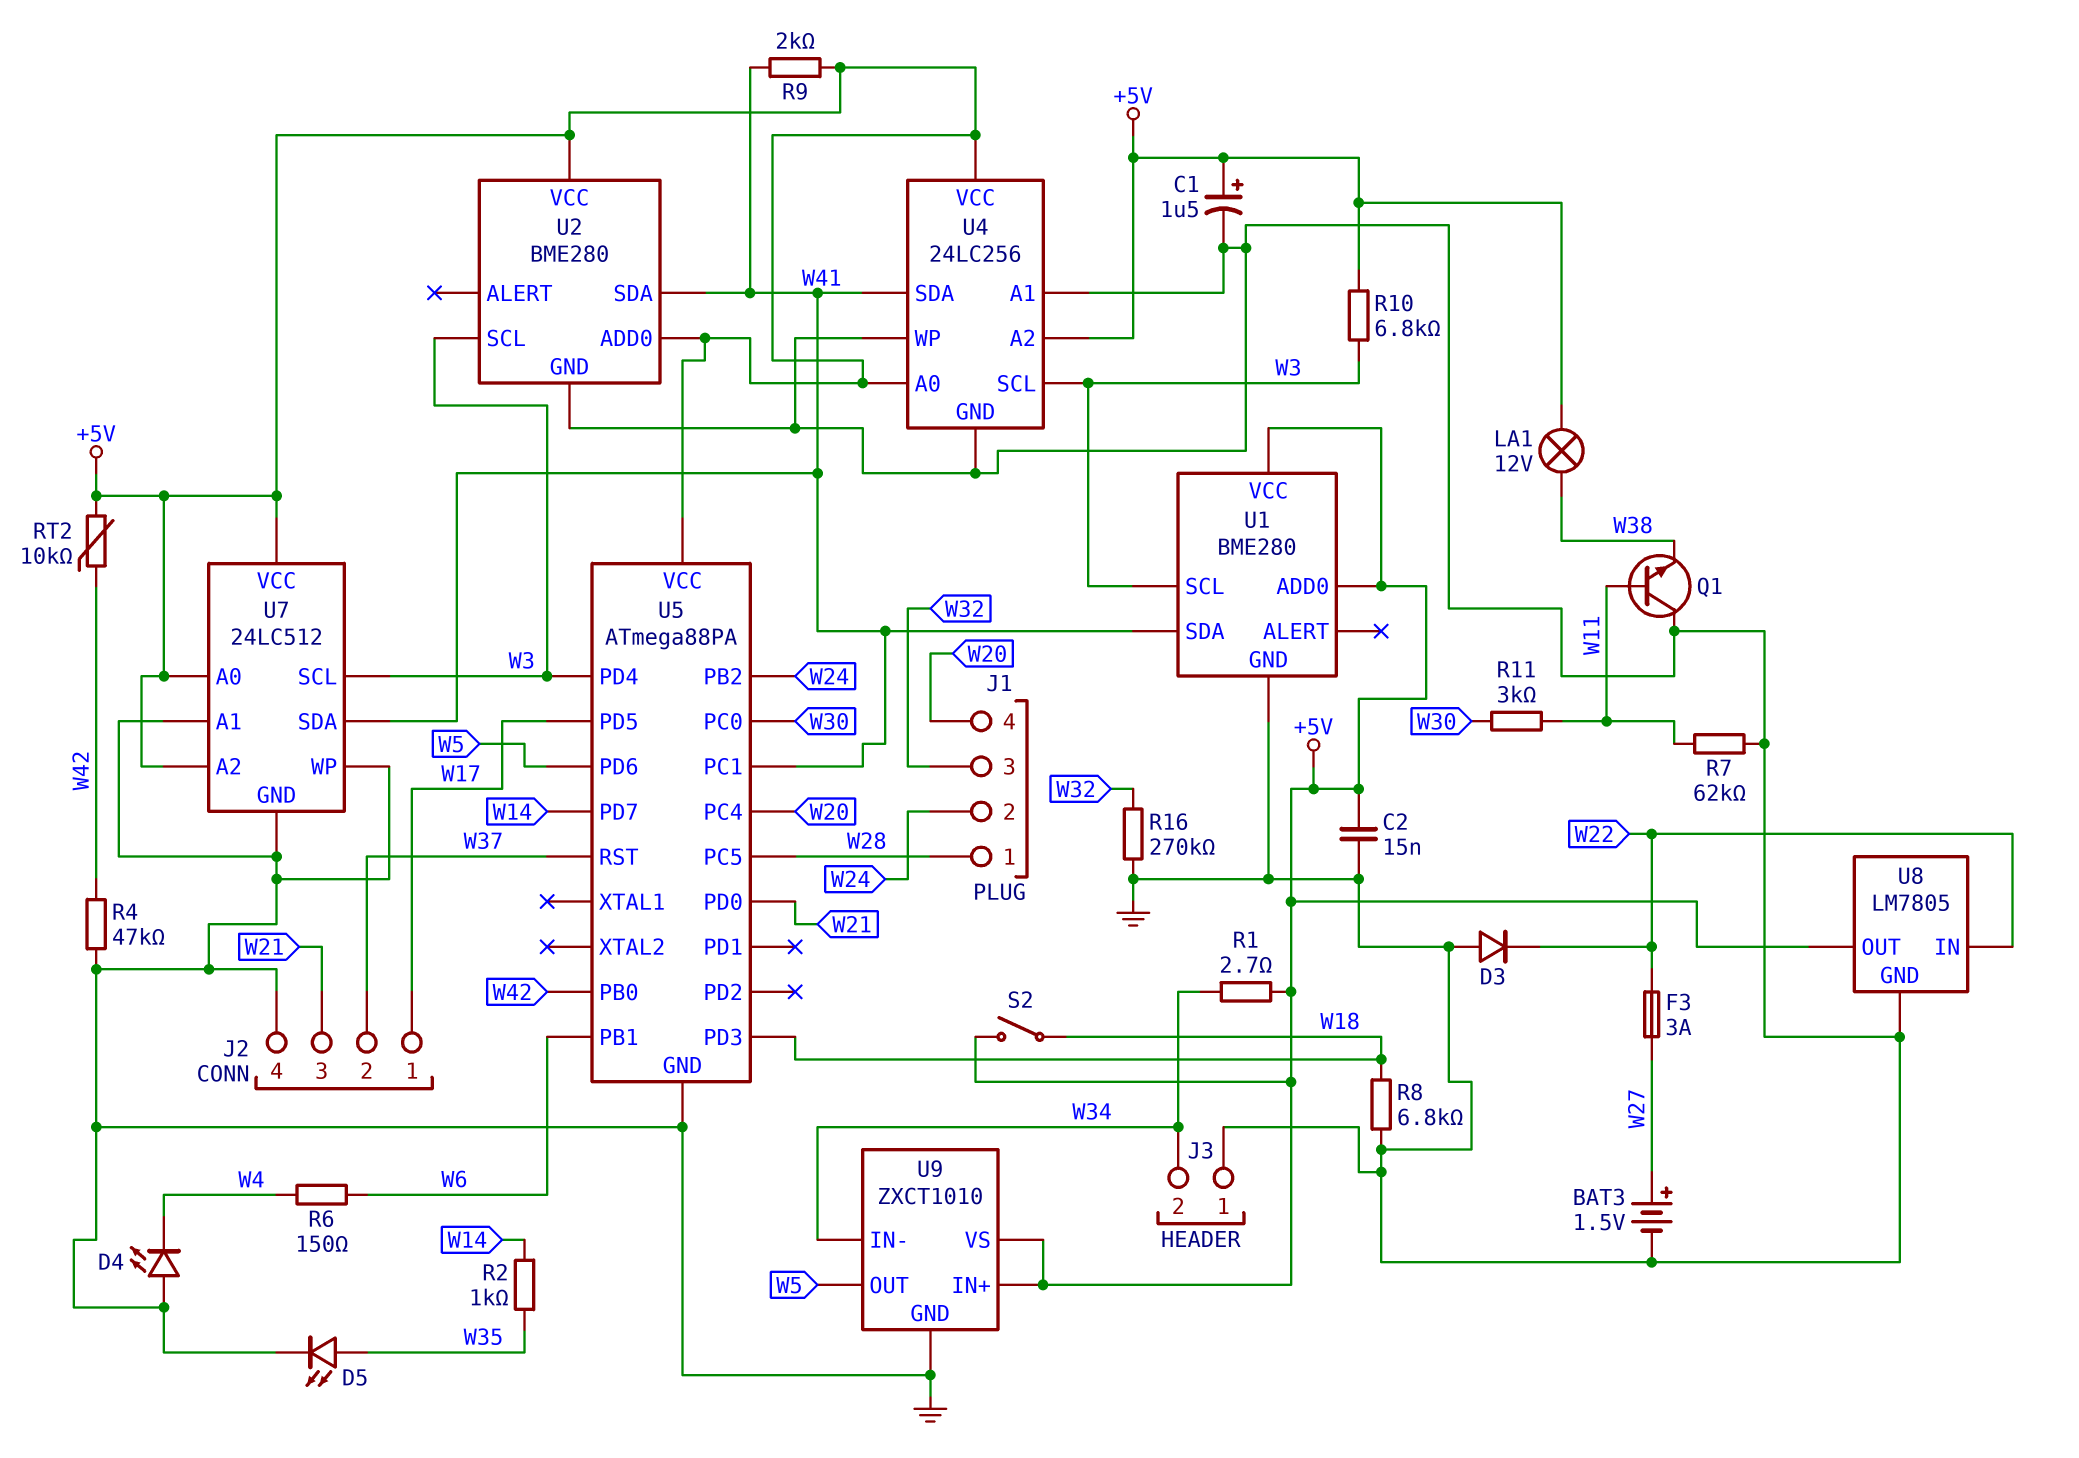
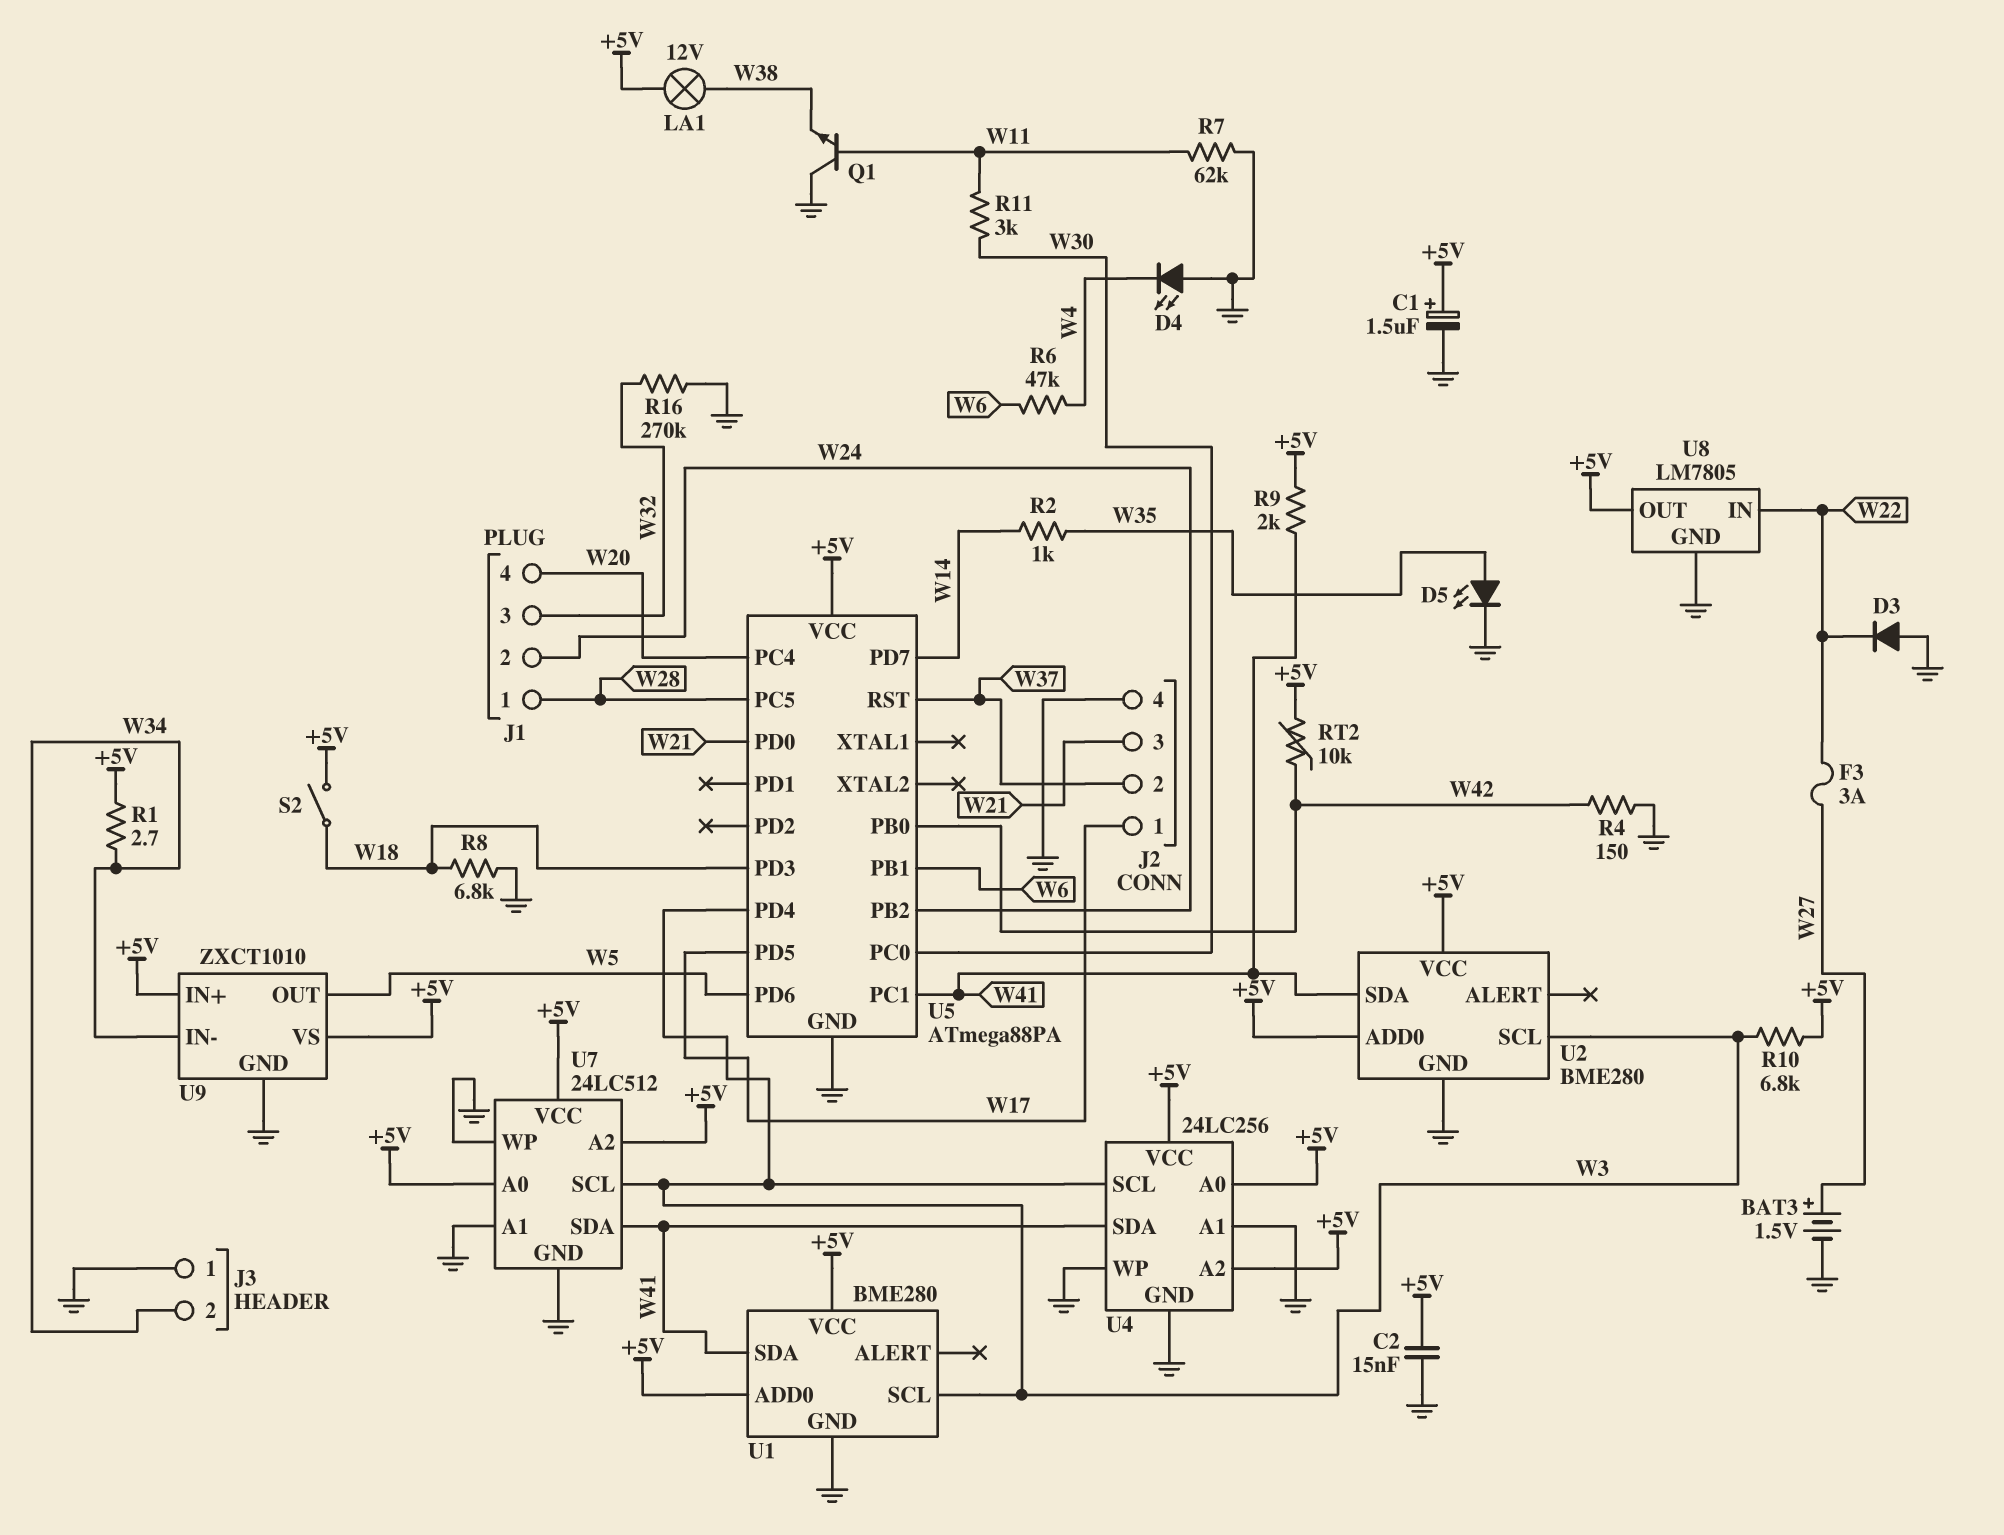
R4: 47k (GND, W42) -> 150 (GND, W42)
R6: 150 (W4, W6) -> 47k (W4, W6)

